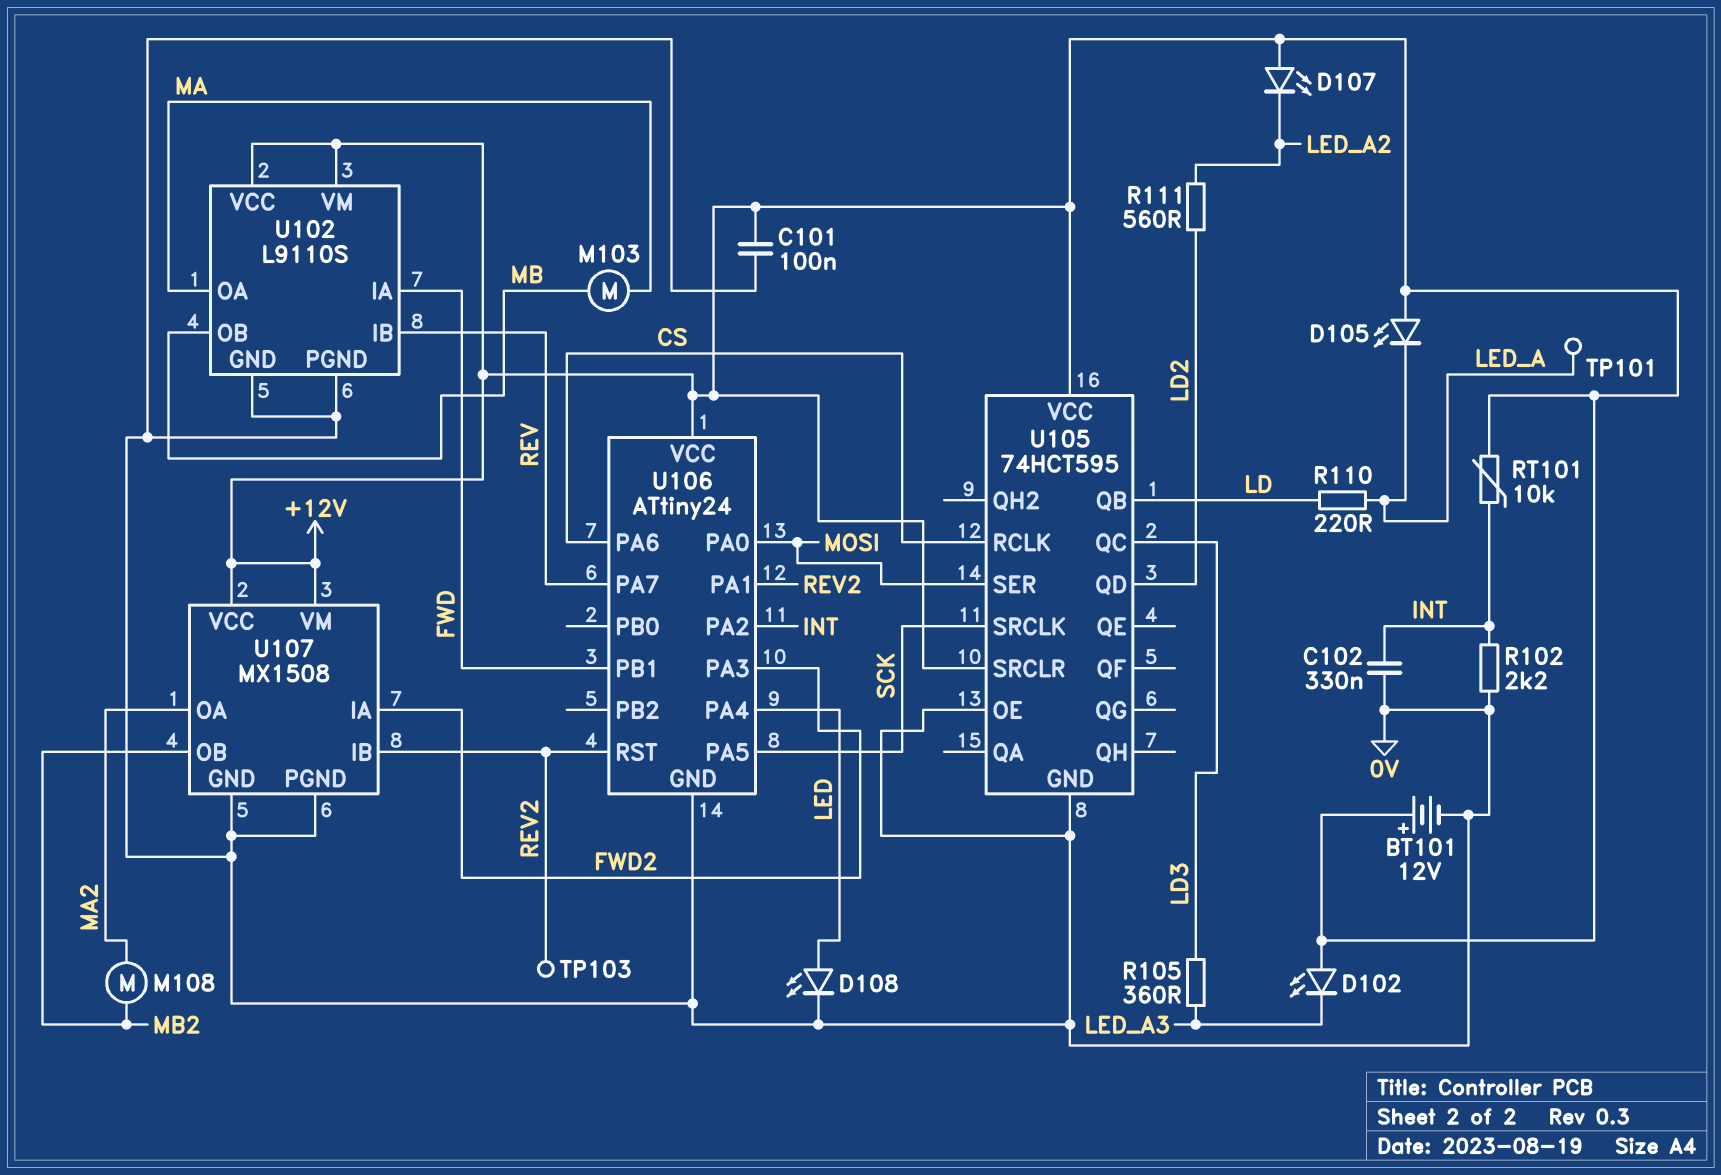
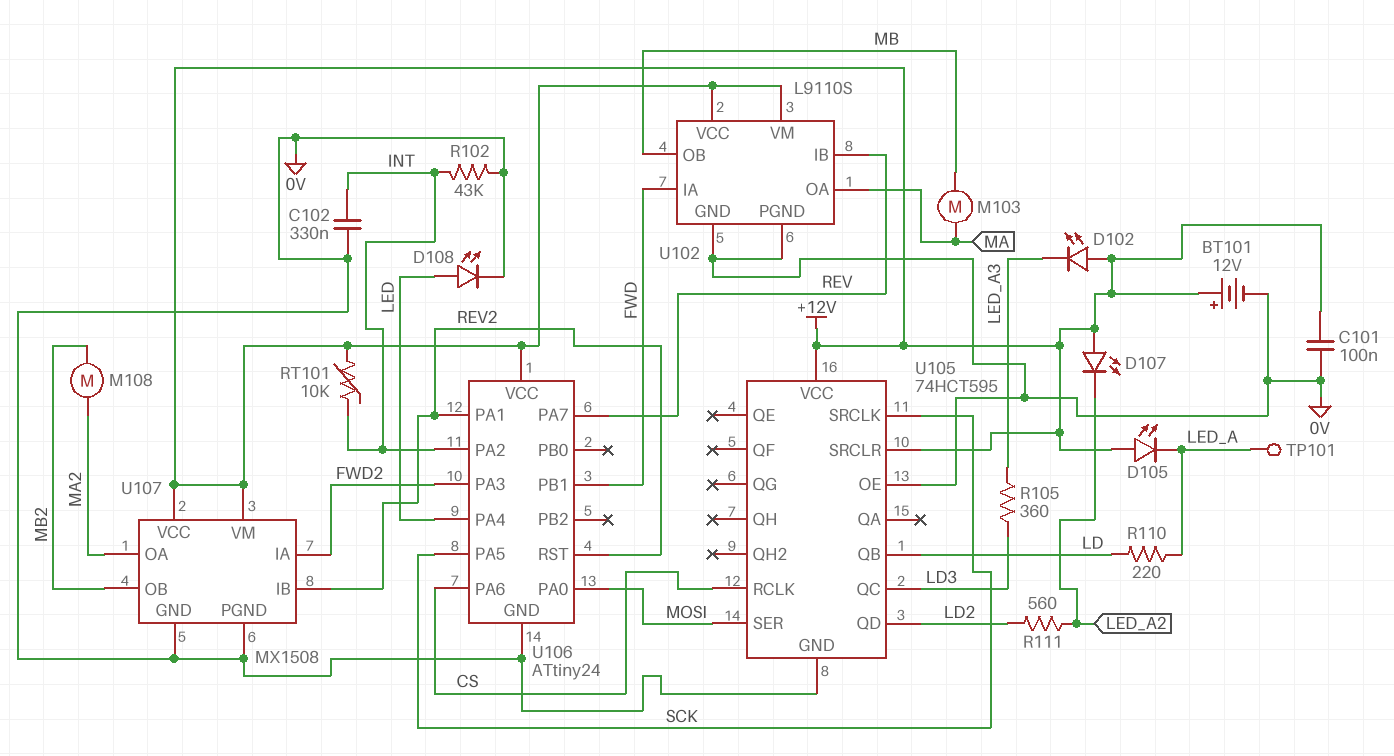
R102: 2.2k (0V, INT) -> 43k (0V, INT)
TP103: test point (REV2) -> none

